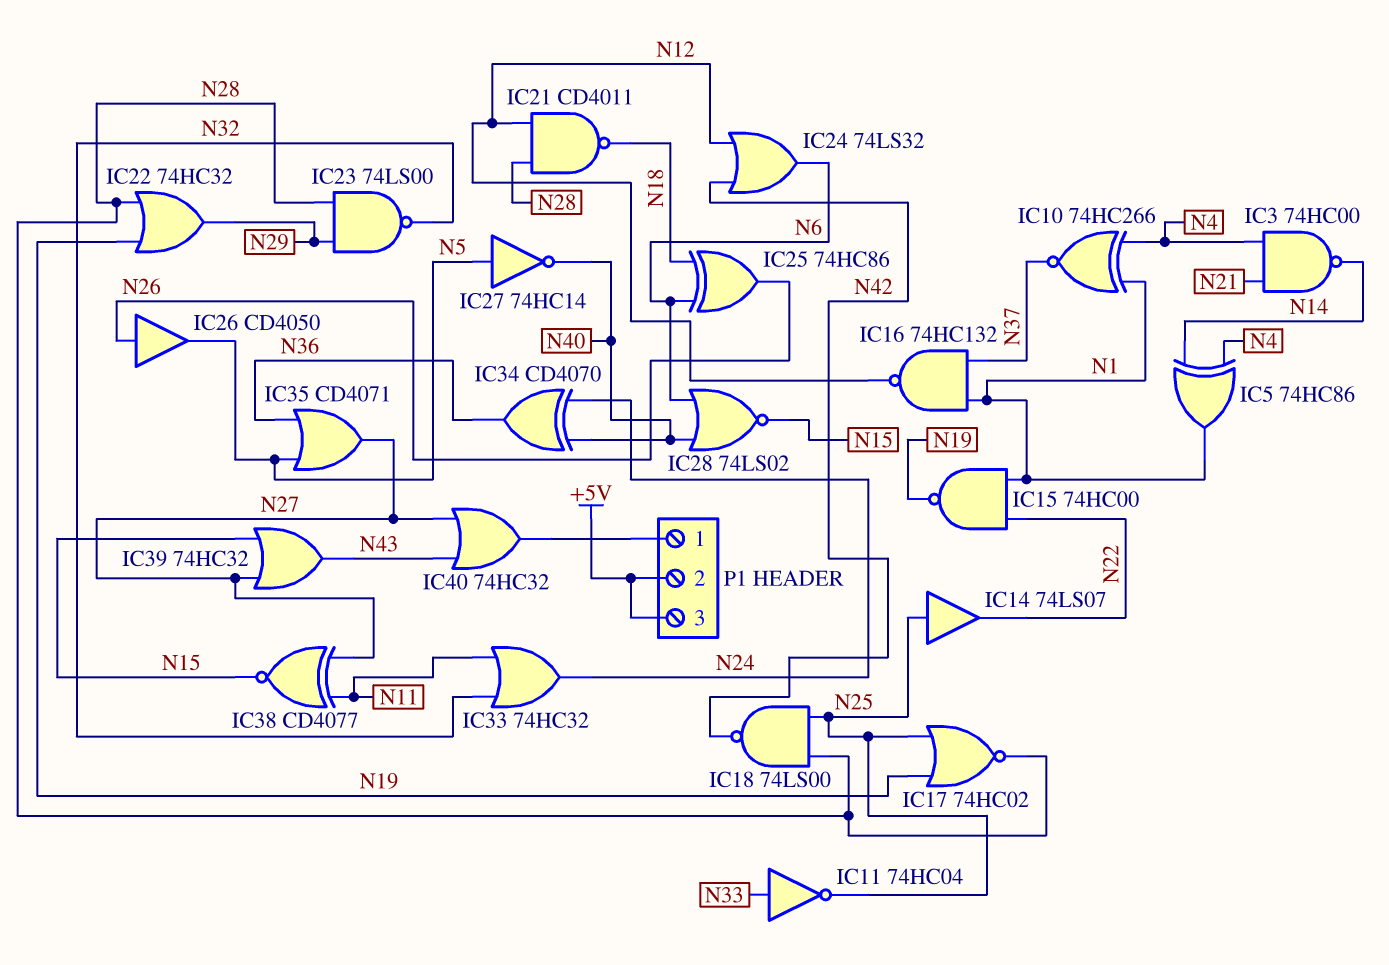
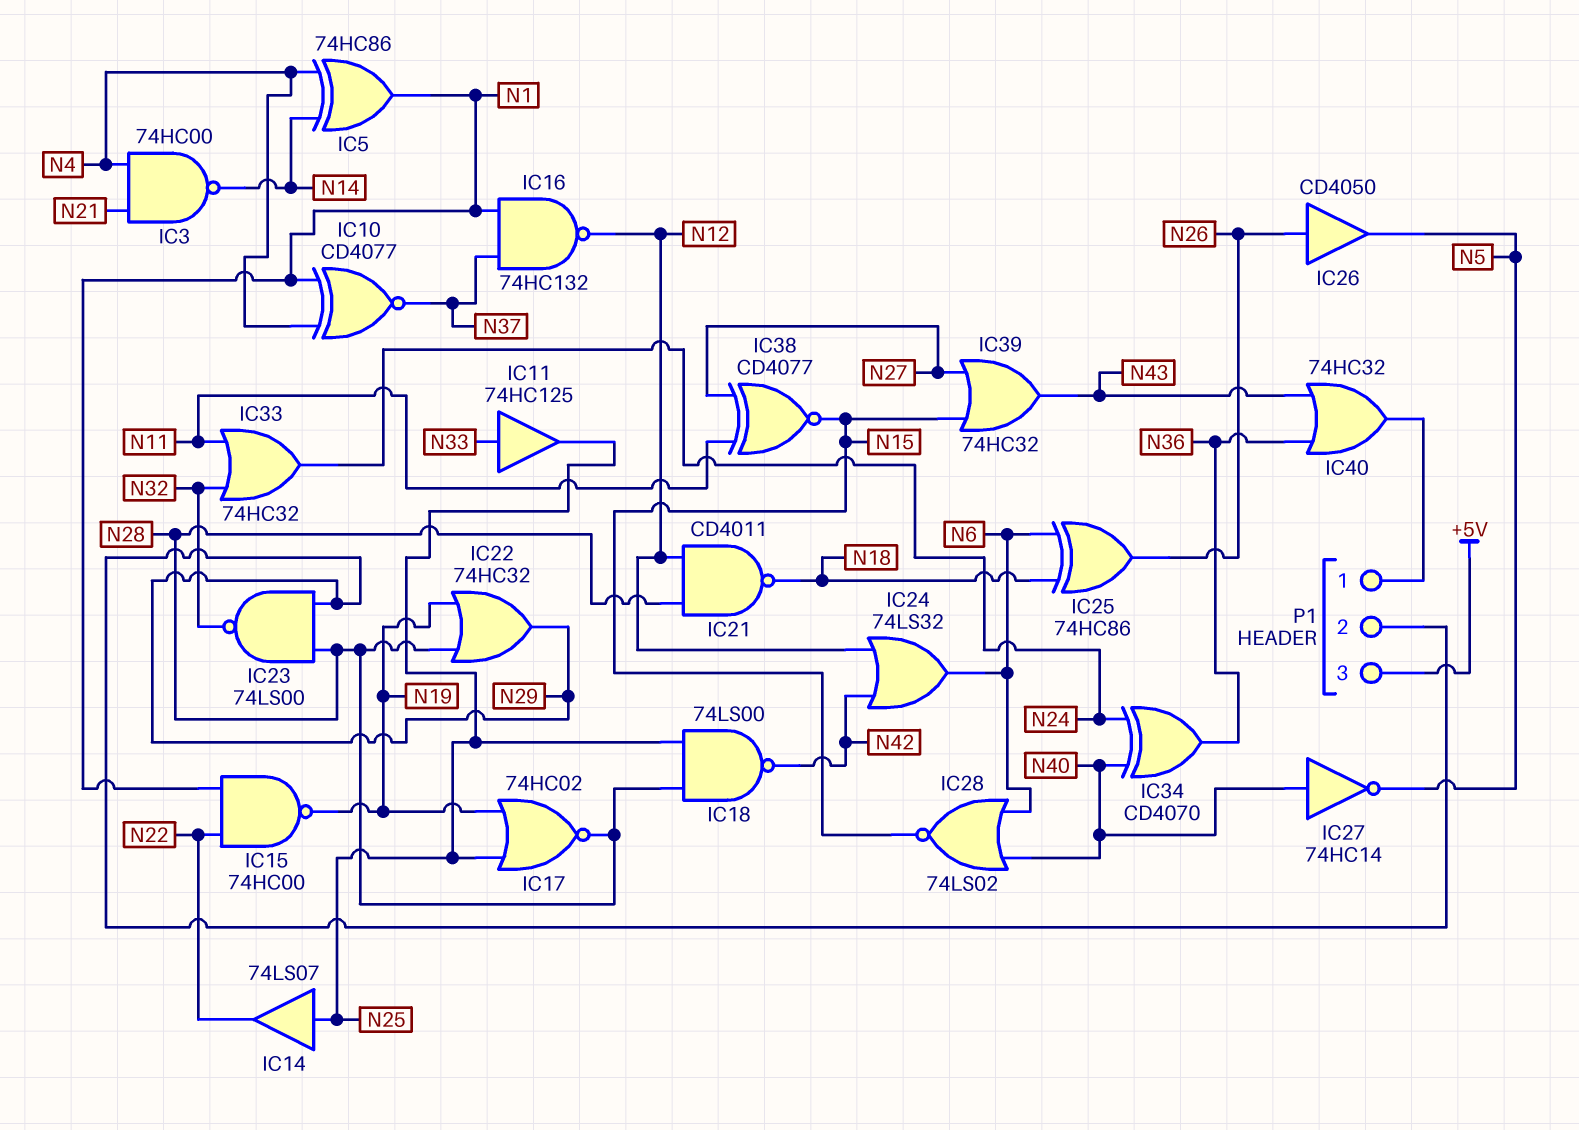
IC10: XNOR 74HC266 (in N1, in N4, out N37) -> XNOR CD4077 (in N1, in N4, out N37)
IC11: NOT 74HC04 (in N33, out N25) -> buffer 74HC125 (in N33, out N25)
IC27: NOT 74HC14 (in N5, out N40) -> NOT 74HC14 (in N40, out N5)
IC35: OR CD4071 (in N5, in N36, out N27) -> none
IC40: OR 74HC32 (in N27, in N43, out P1/1) -> OR 74HC32 (in N36, in N43, out P1/1)
P1 pin 2: +5V -> N29

